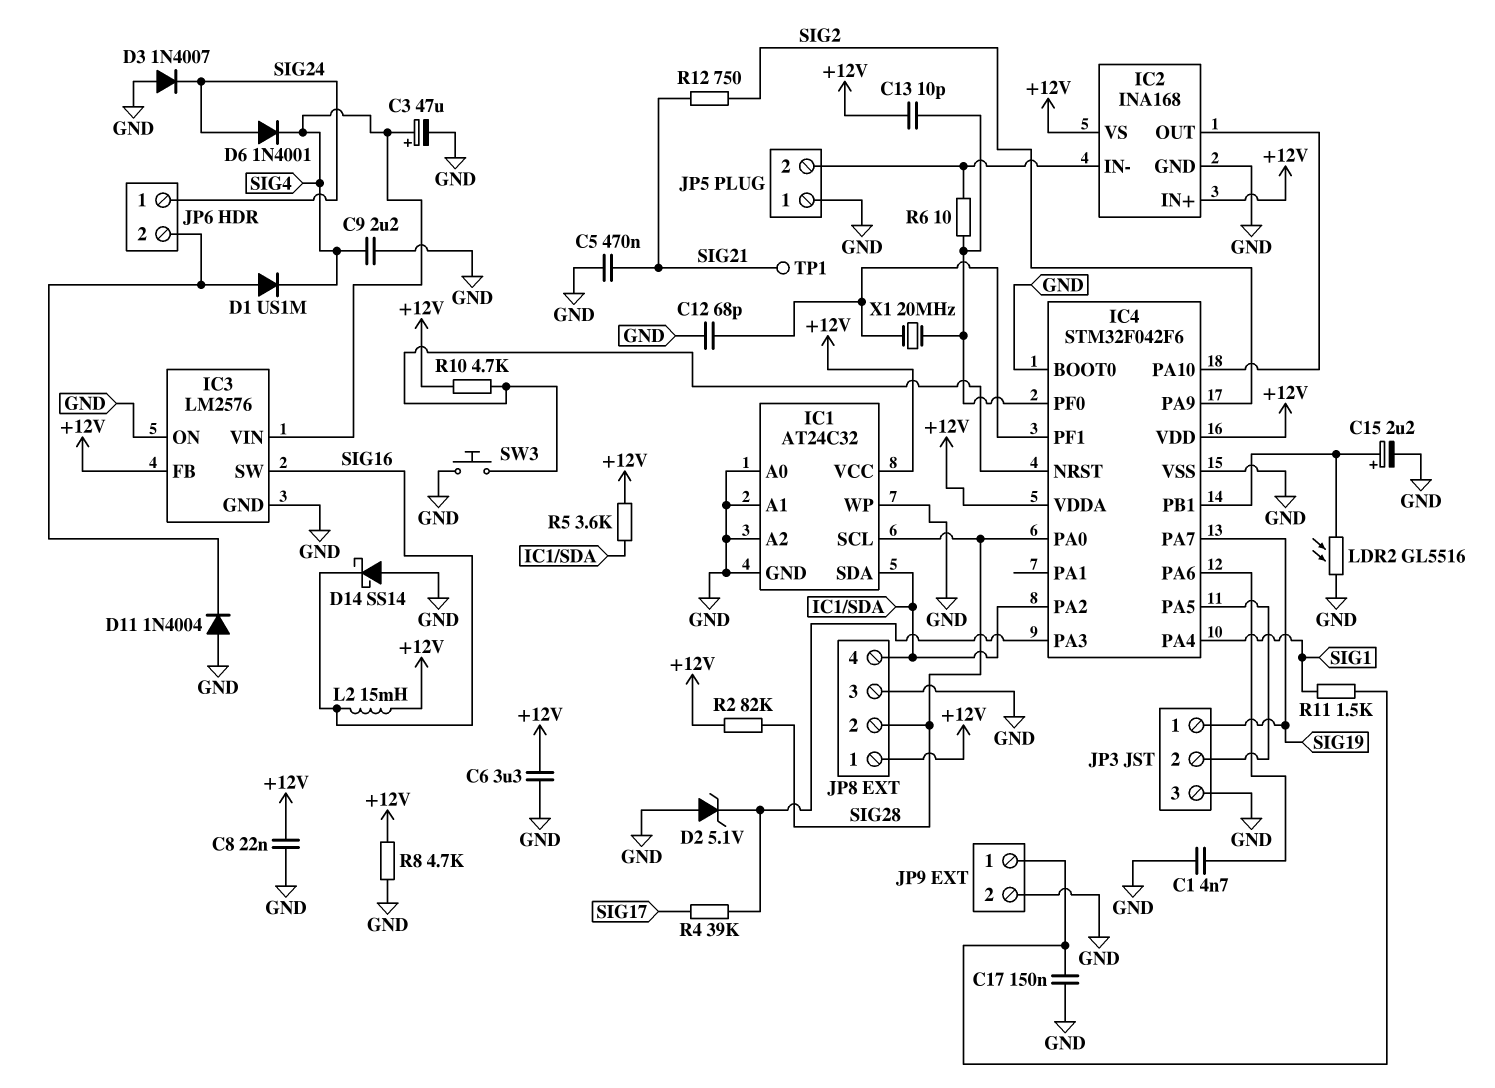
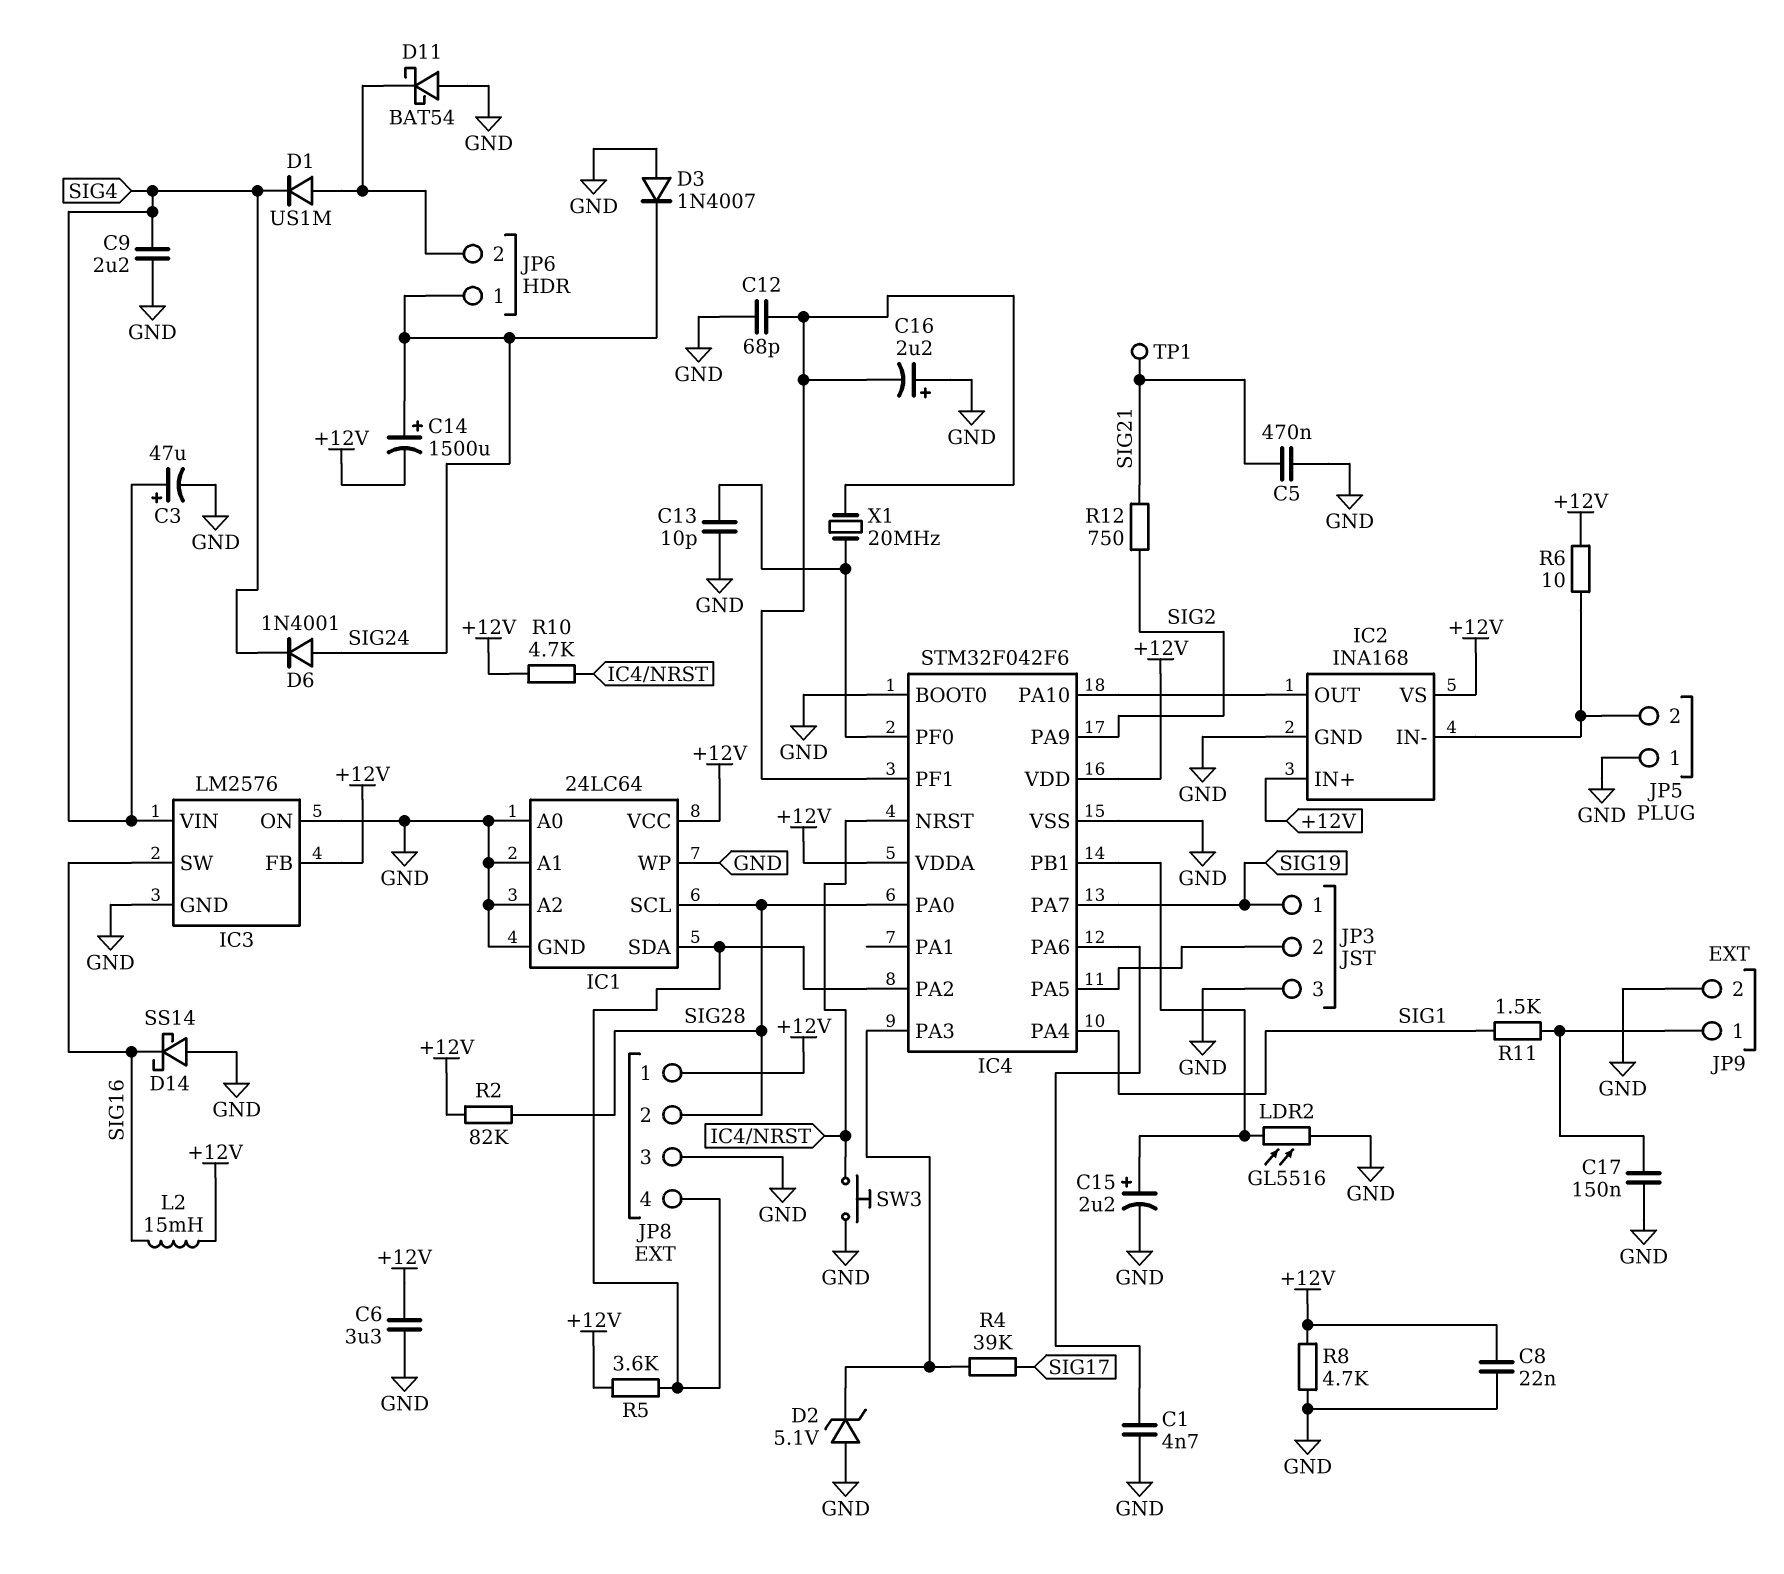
C13: 10pF (+12V, IC4/PF0) -> 10pF (GND, IC4/PF0)
C14: none -> 1500uF (plus SIG24, minus +12V)
C16: none -> 2.2uF (plus GND, minus IC4/PF1)
D11: diode 1N4004 (A GND, K JP6/2) -> schottky BAT54 (A GND, K JP6/2)
IC1: AT24C32 -> 24LC64
R6: 10 (IC2/IN-, IC4/PF0) -> 10 (+12V, IC2/IN-)

